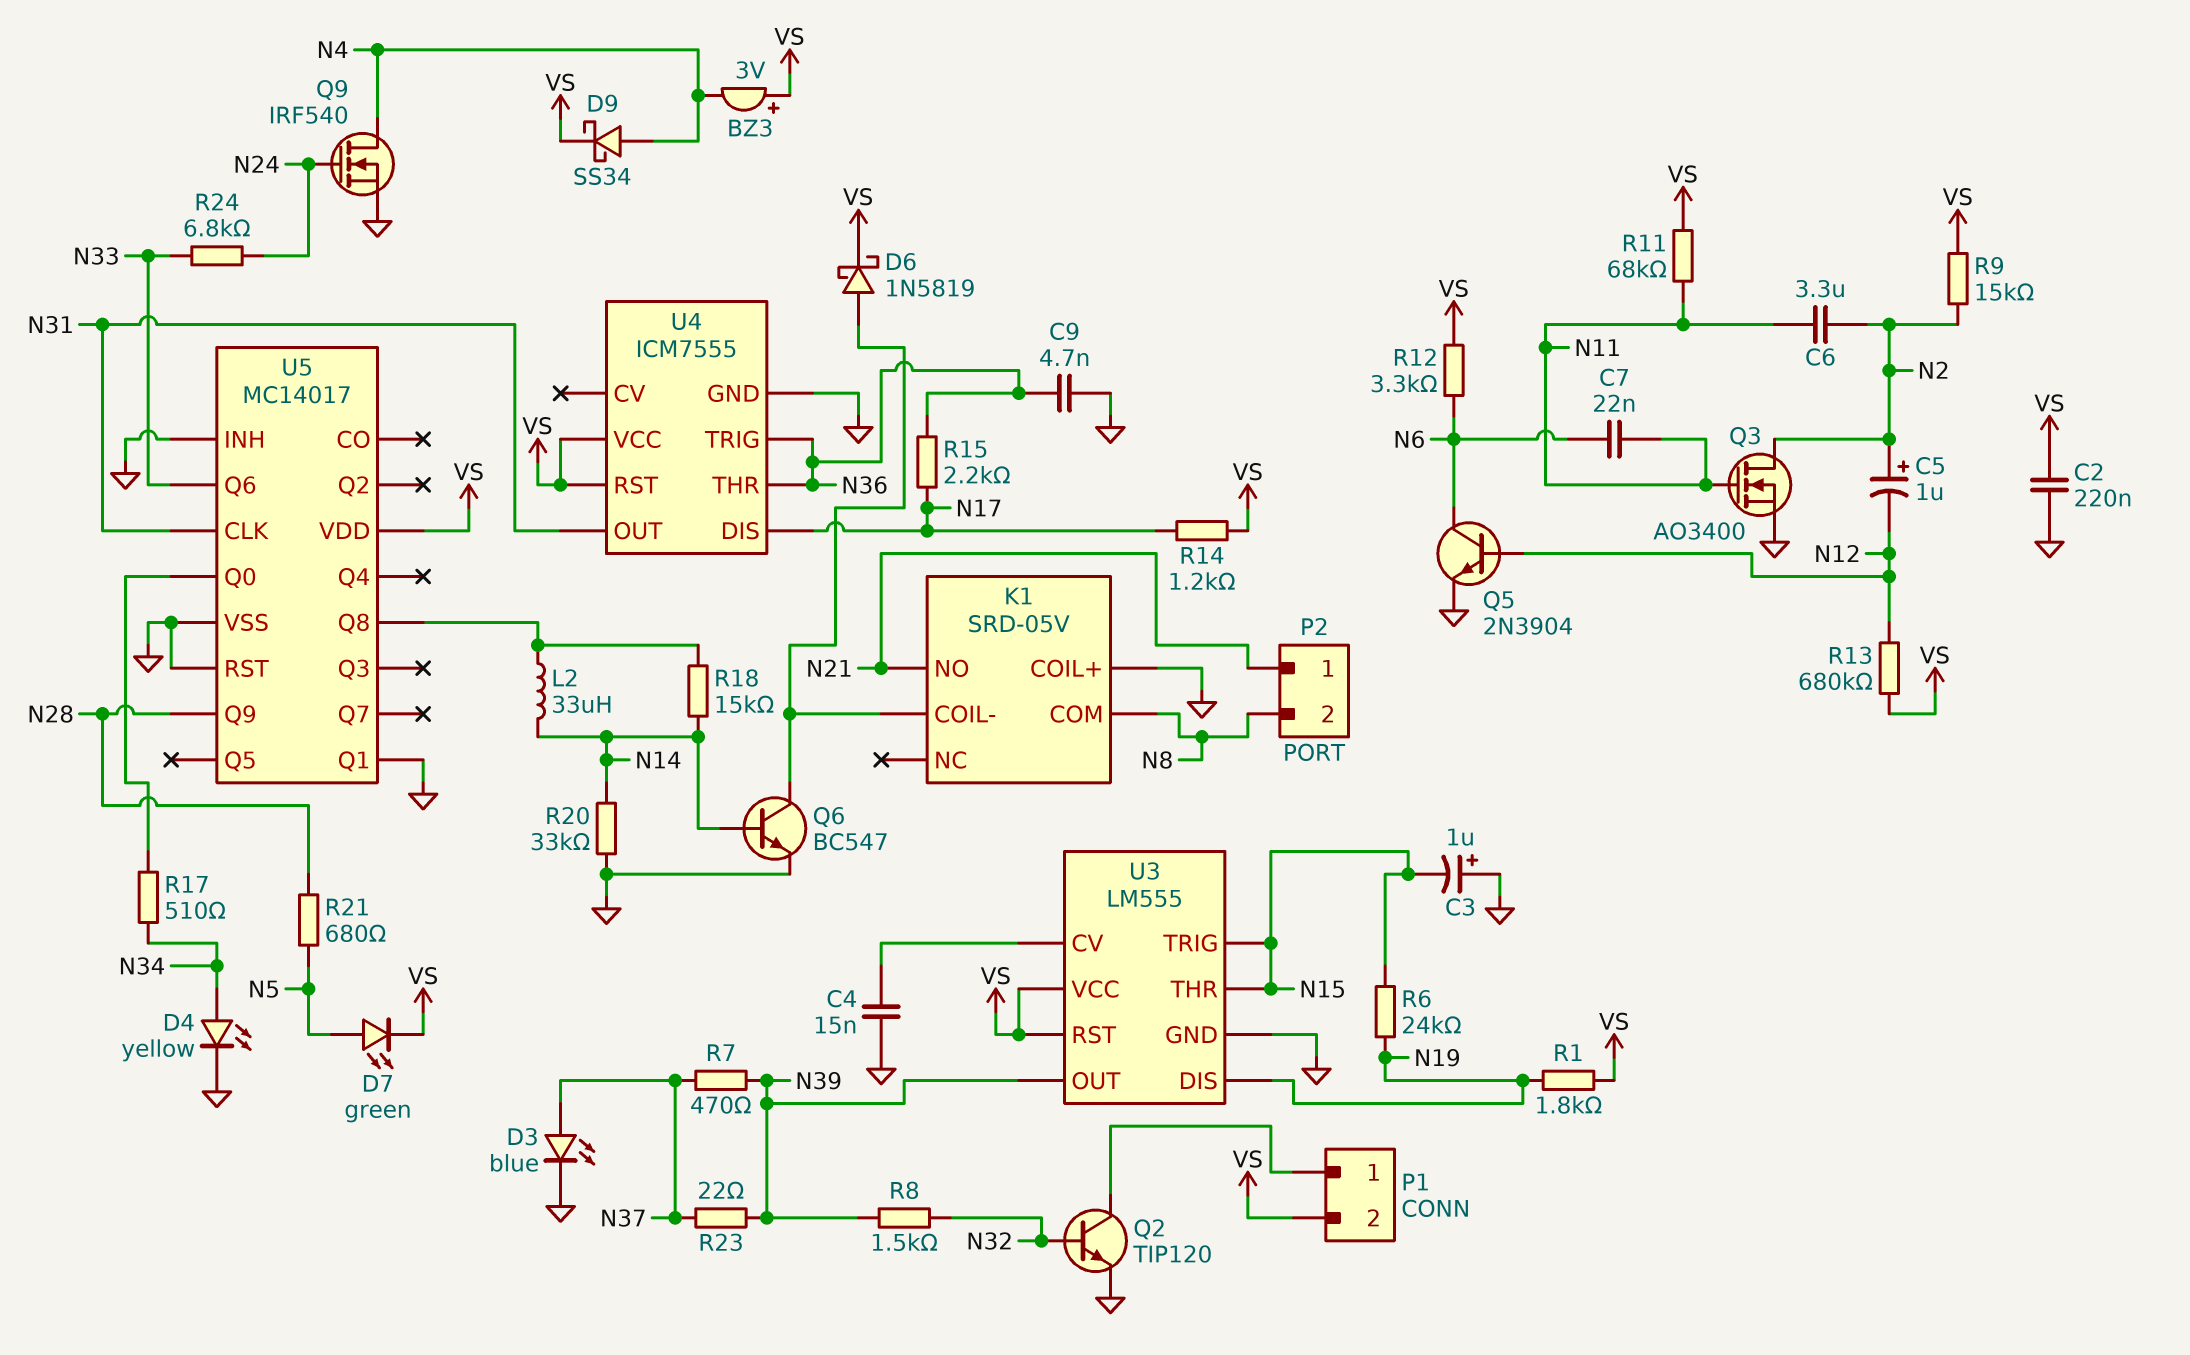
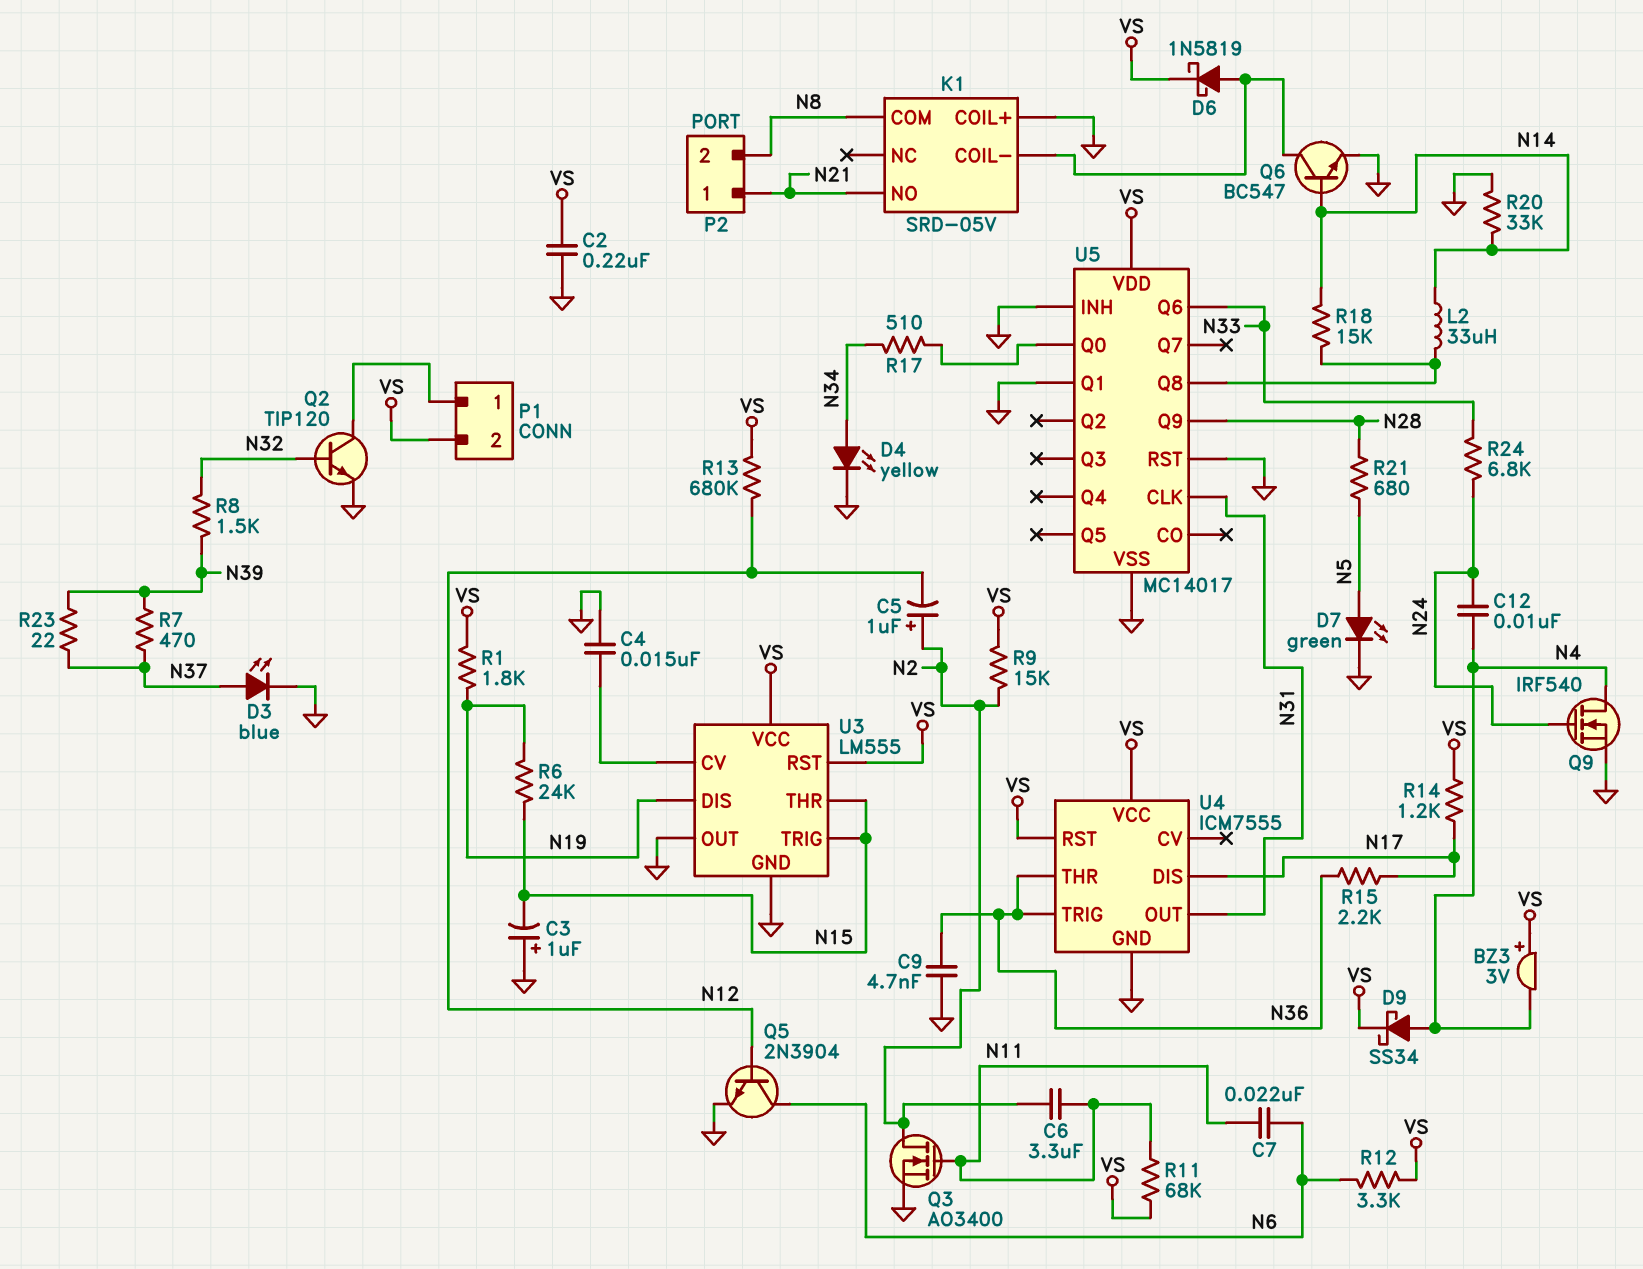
C12: none -> 10nF (N4, N24)
D7: LED green (A N5, K VS) -> LED green (A N5, K GND)
U3 pin OUT: N39 -> GND

